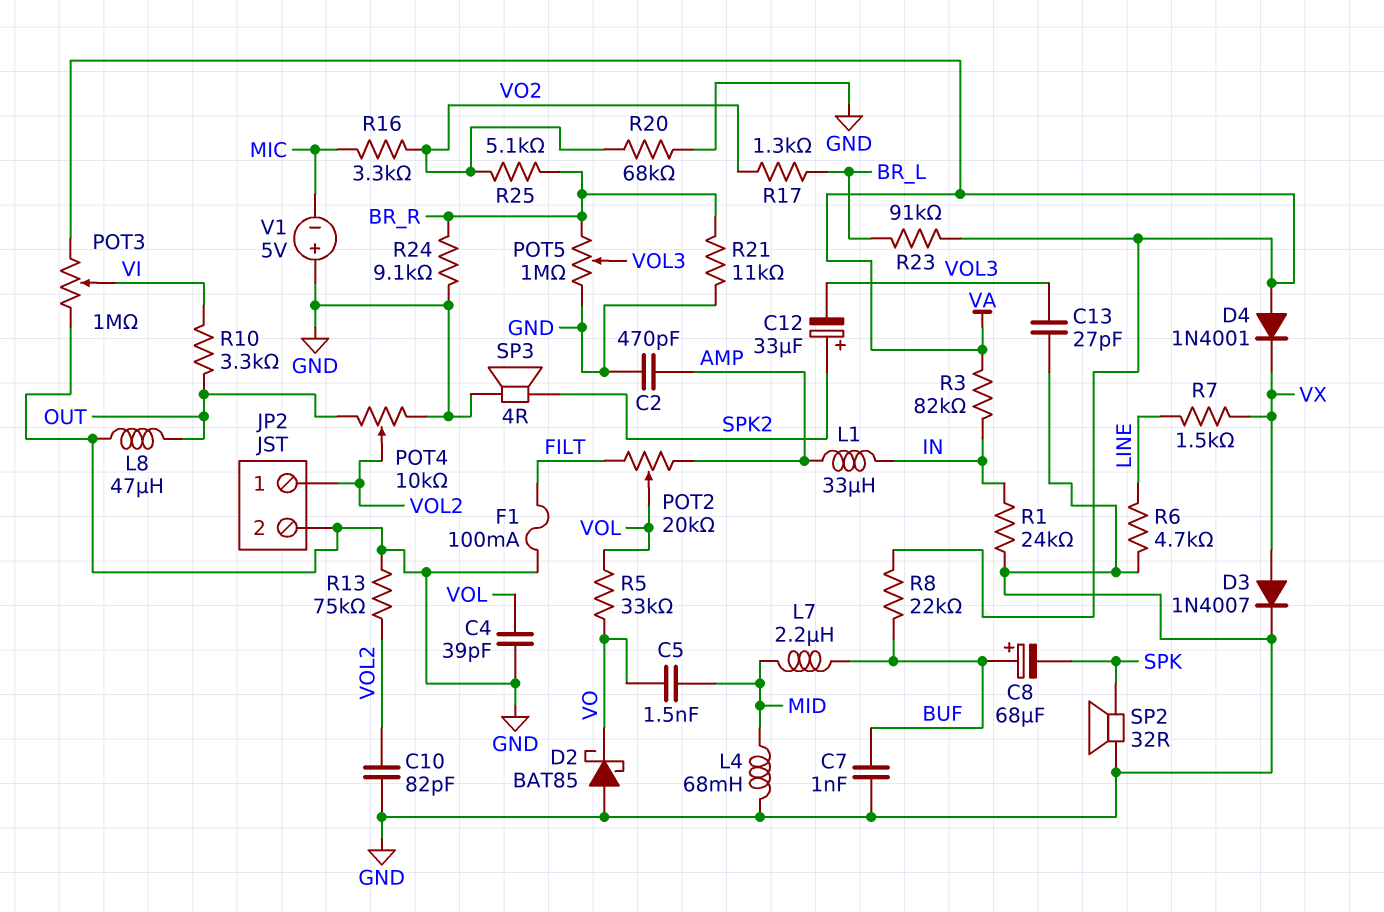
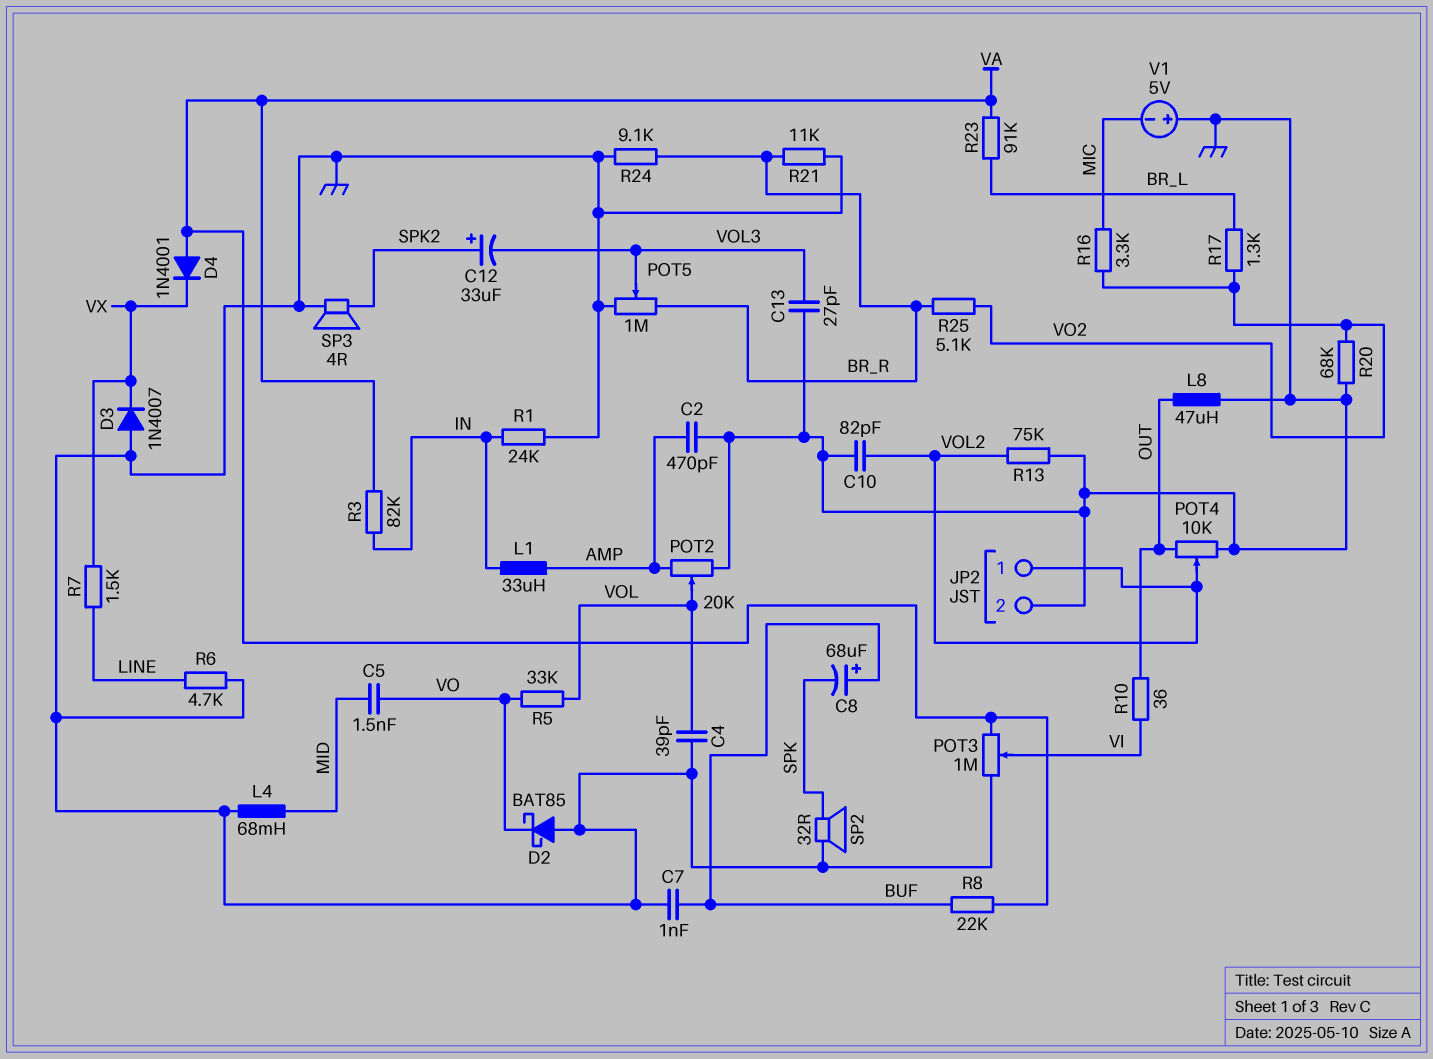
D3: diode 1N4007 (A VX, K GND) -> diode 1N4007 (A GND, K VX)
F1: 100mA (FILT, GND) -> none
L7: 2.2uH (BUF, MID) -> none
POT2: 20k (AMP, FILT, wiper VOL) -> 20k (AMP, GND, wiper VOL)
R10: 3.3k (OUT, VI) -> 36 (OUT, VI)

